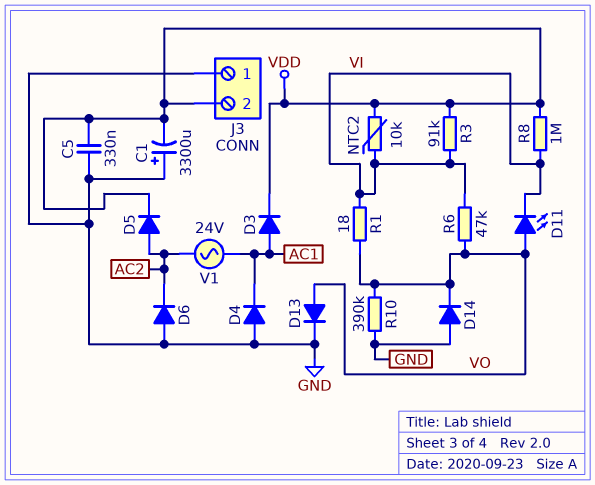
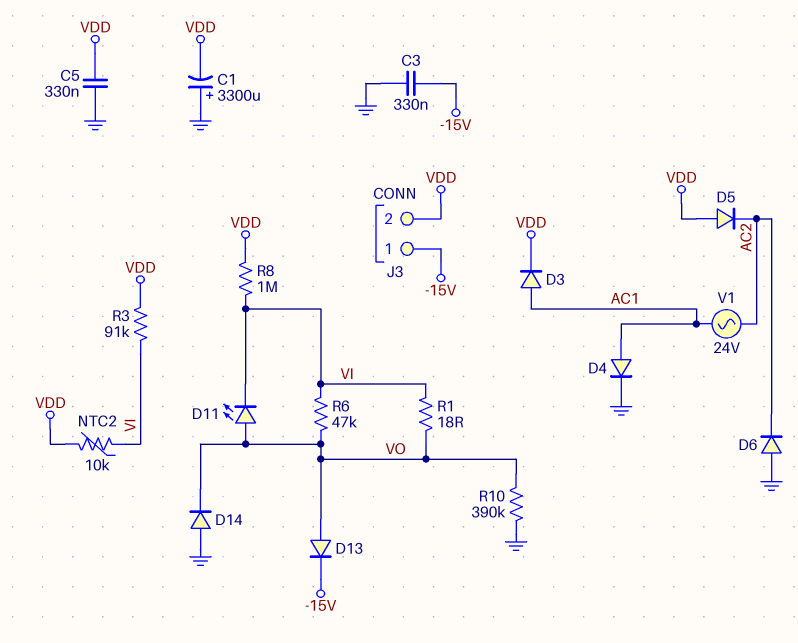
C3: none -> 330nF (-15V, GND)
D4: diode (A GND, K AC1) -> diode (A AC1, K GND)
D5: diode (A AC2, K VDD) -> diode (A VDD, K AC2)
D13: diode (A VO, K GND) -> diode (A VO, K -15V)
J3 pin 1: GND -> -15V

